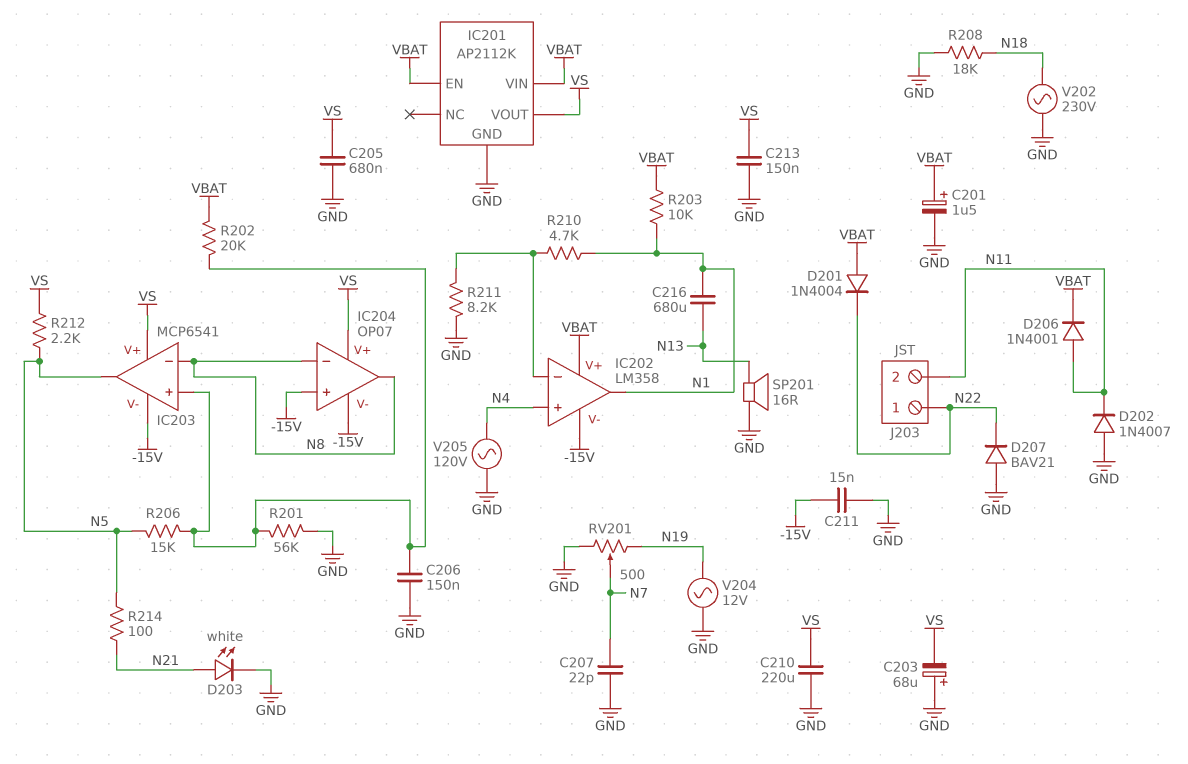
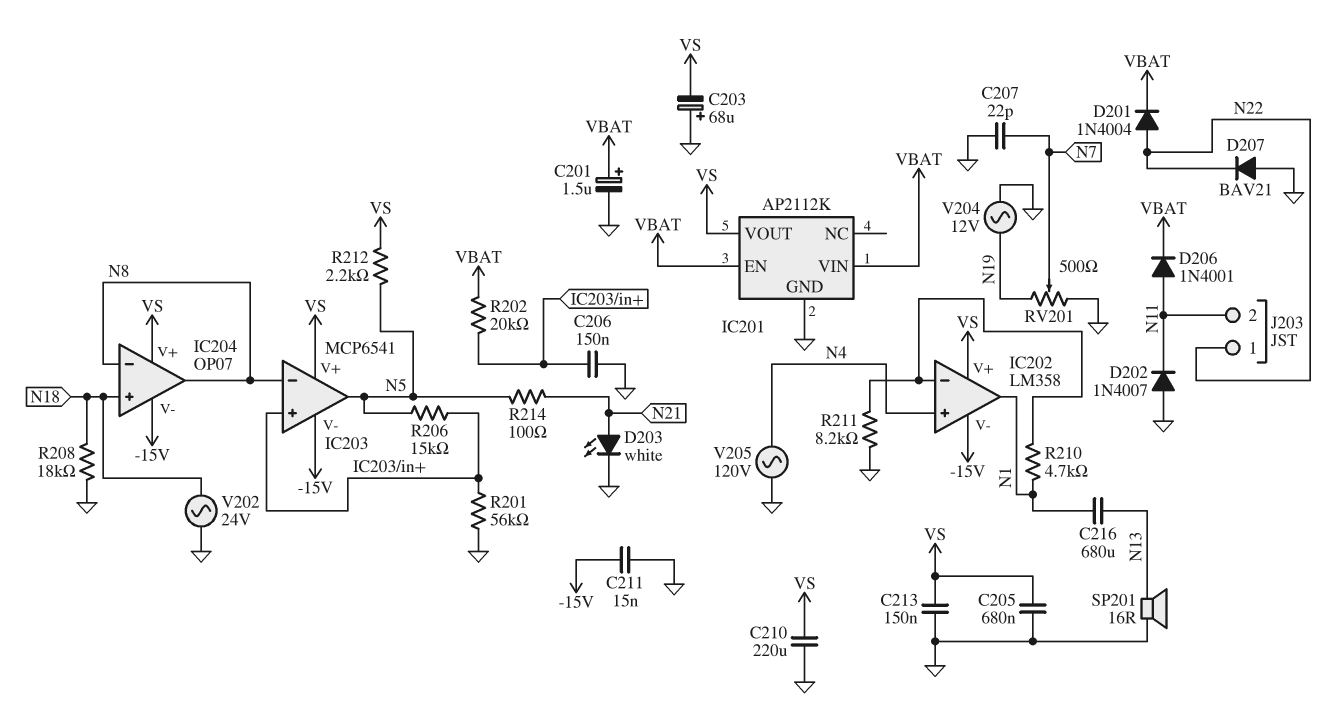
D201: diode 1N4004 (A VBAT, K N22) -> diode 1N4004 (A N22, K VBAT)
IC202 pin V+: VBAT -> VS
IC204 pin in+: -15V -> N18
R203: 10k (N1, VBAT) -> none
V202: AC 230V (GND, N18) -> AC 24V (GND, N18)

